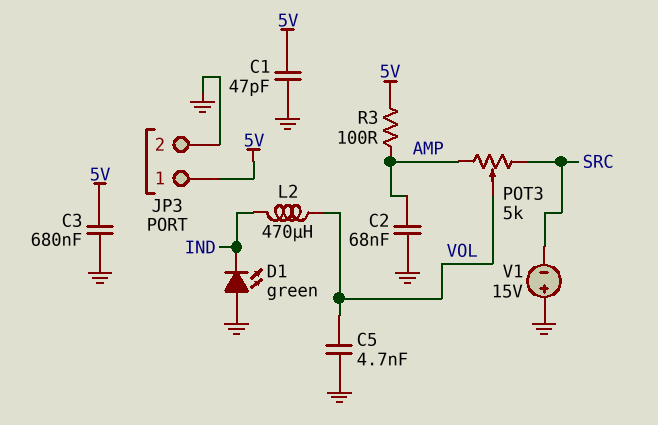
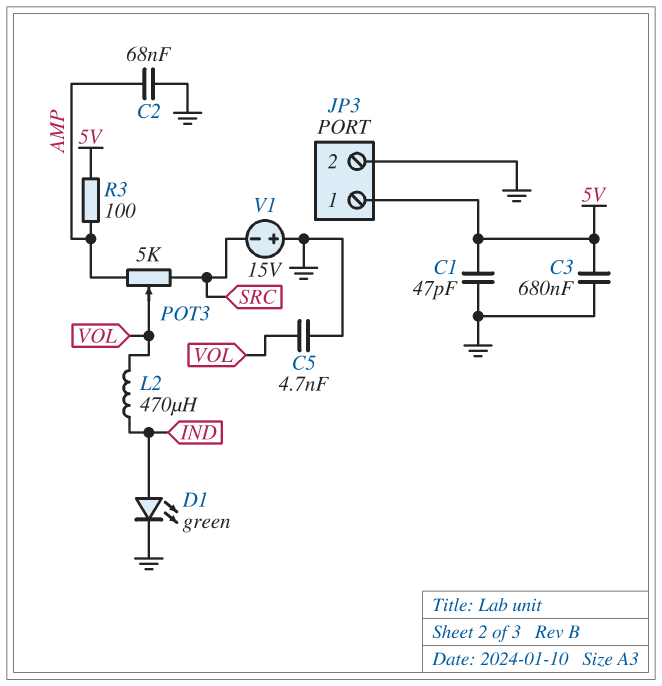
D1: LED green (A GND, K IND) -> LED green (A IND, K GND)

